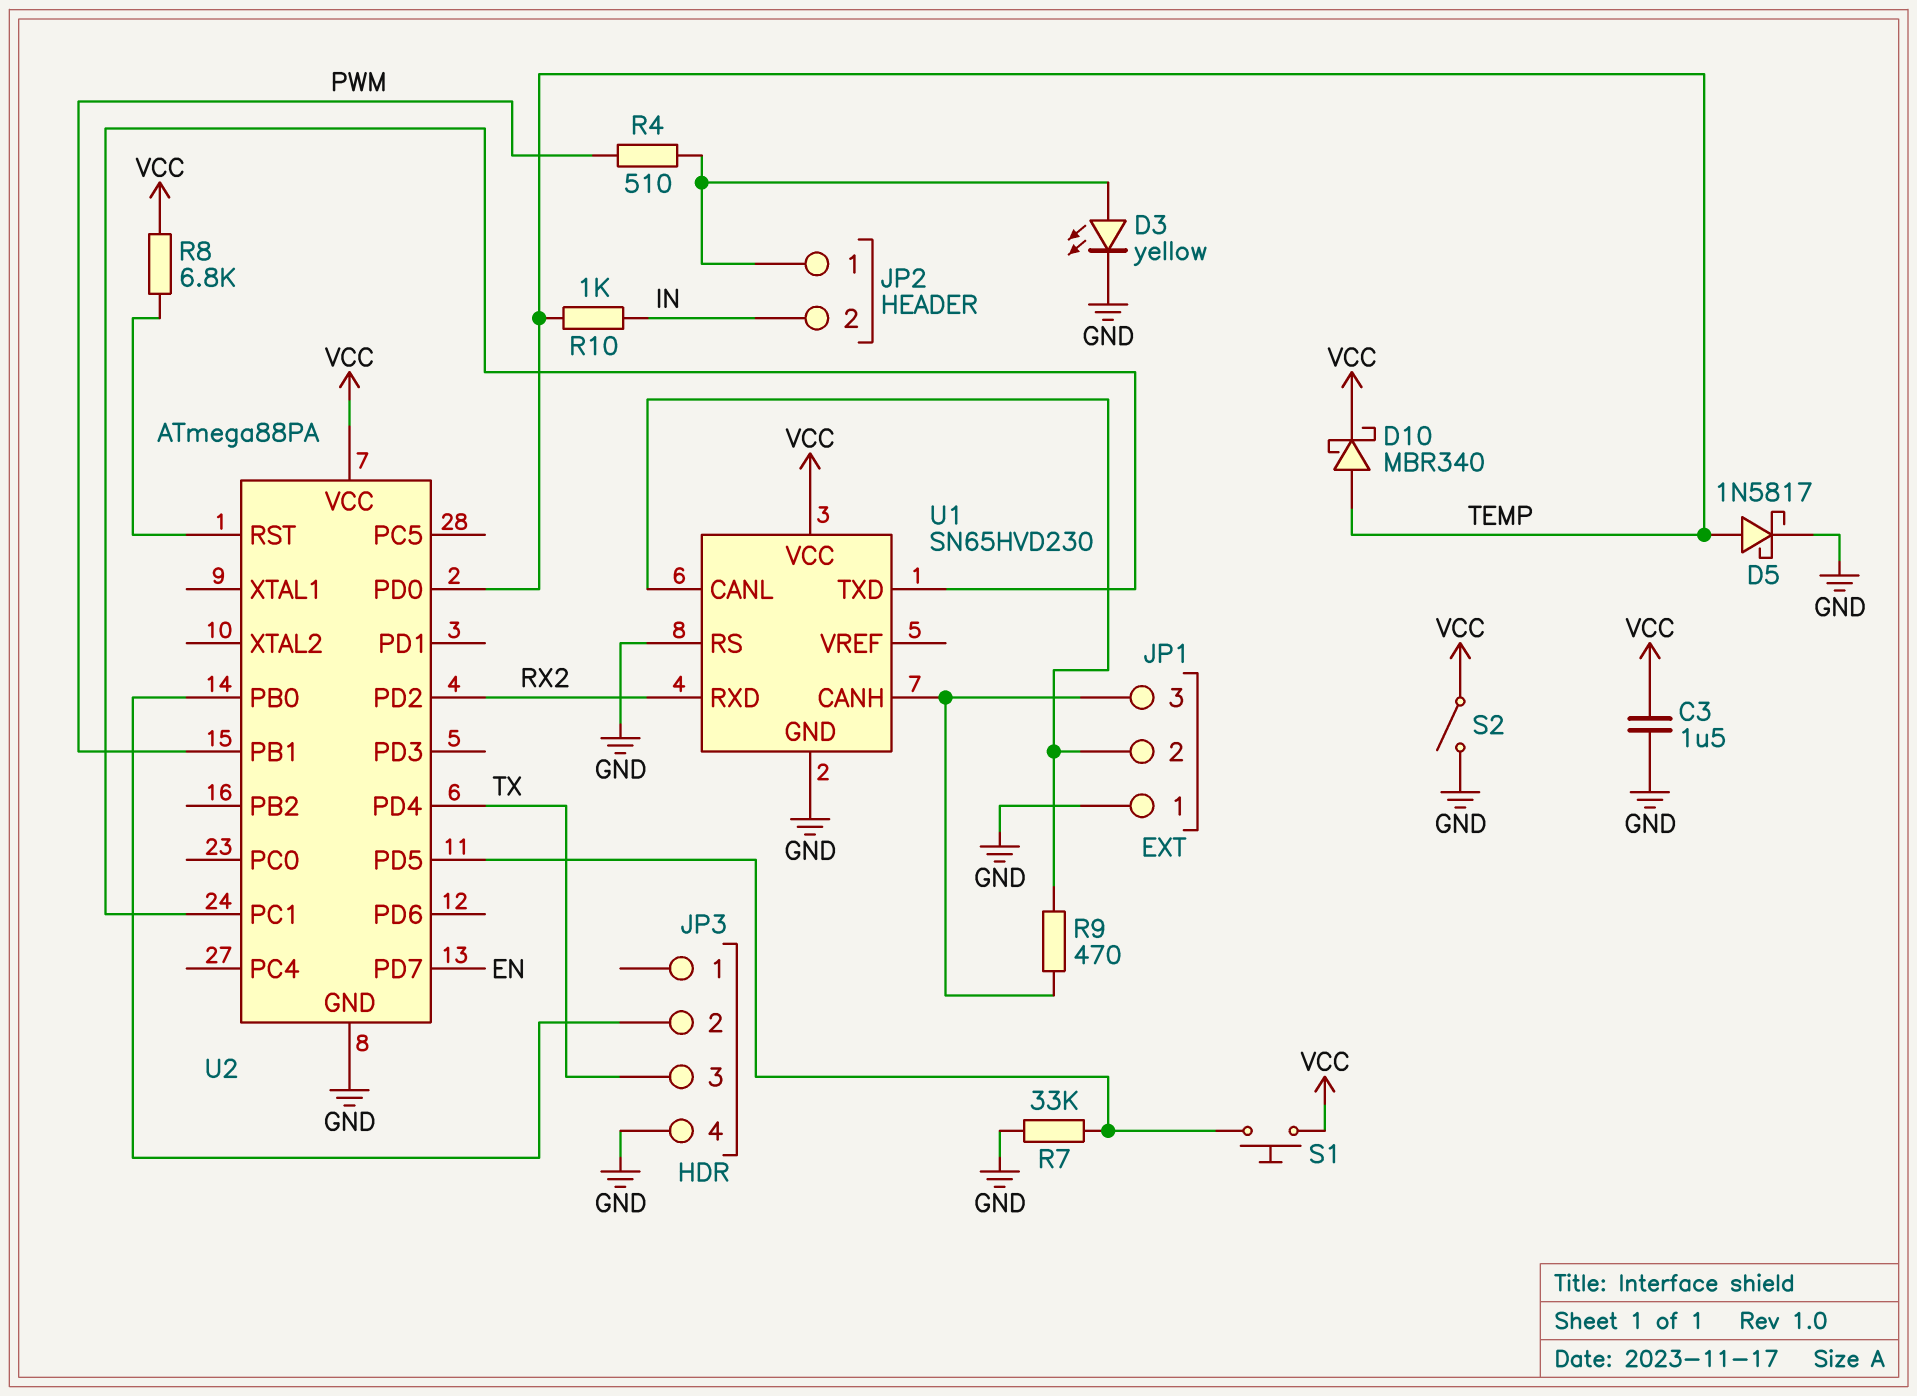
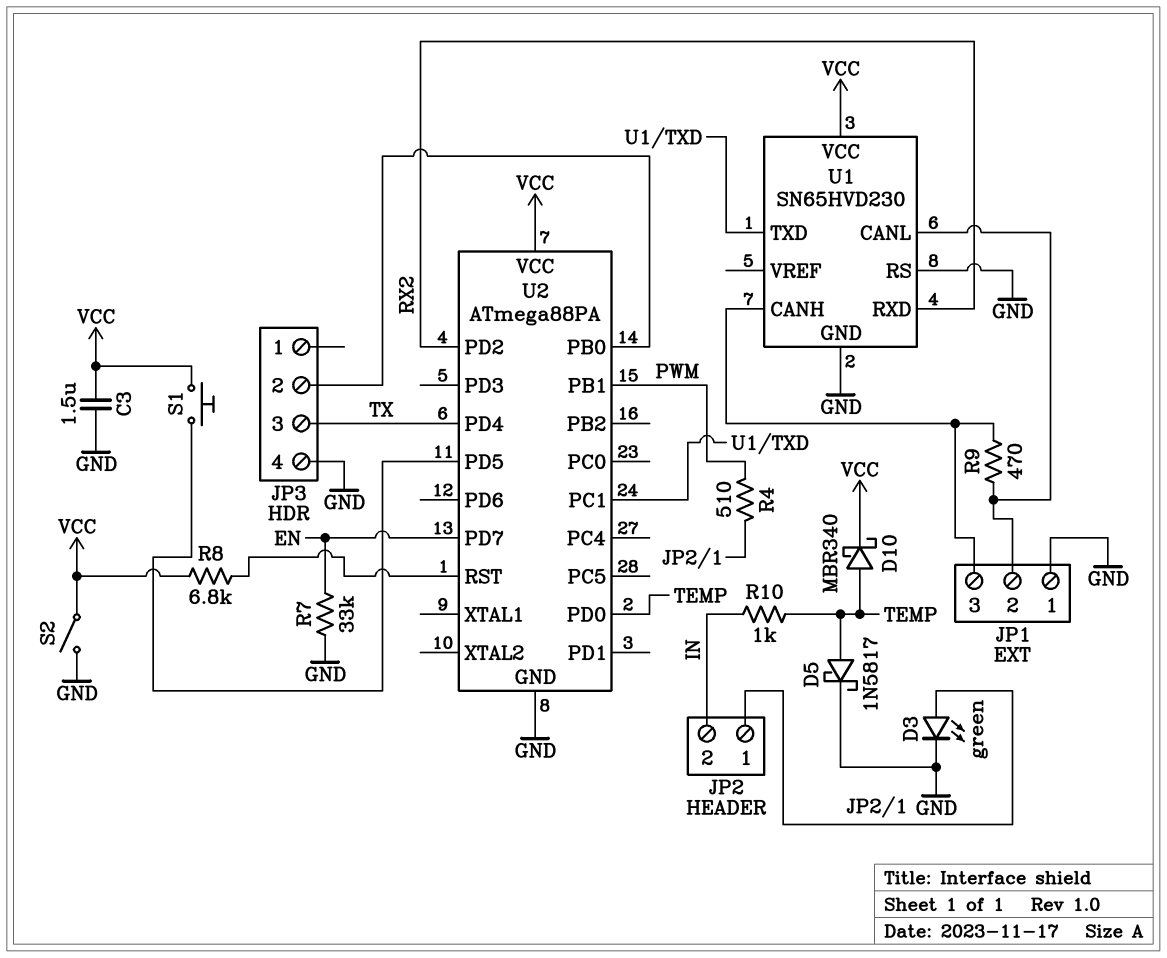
D3: LED yellow (A JP2/1, K GND) -> LED green (A JP2/1, K GND)
R7: 33k (GND, U2/PD5) -> 33k (EN, GND)

